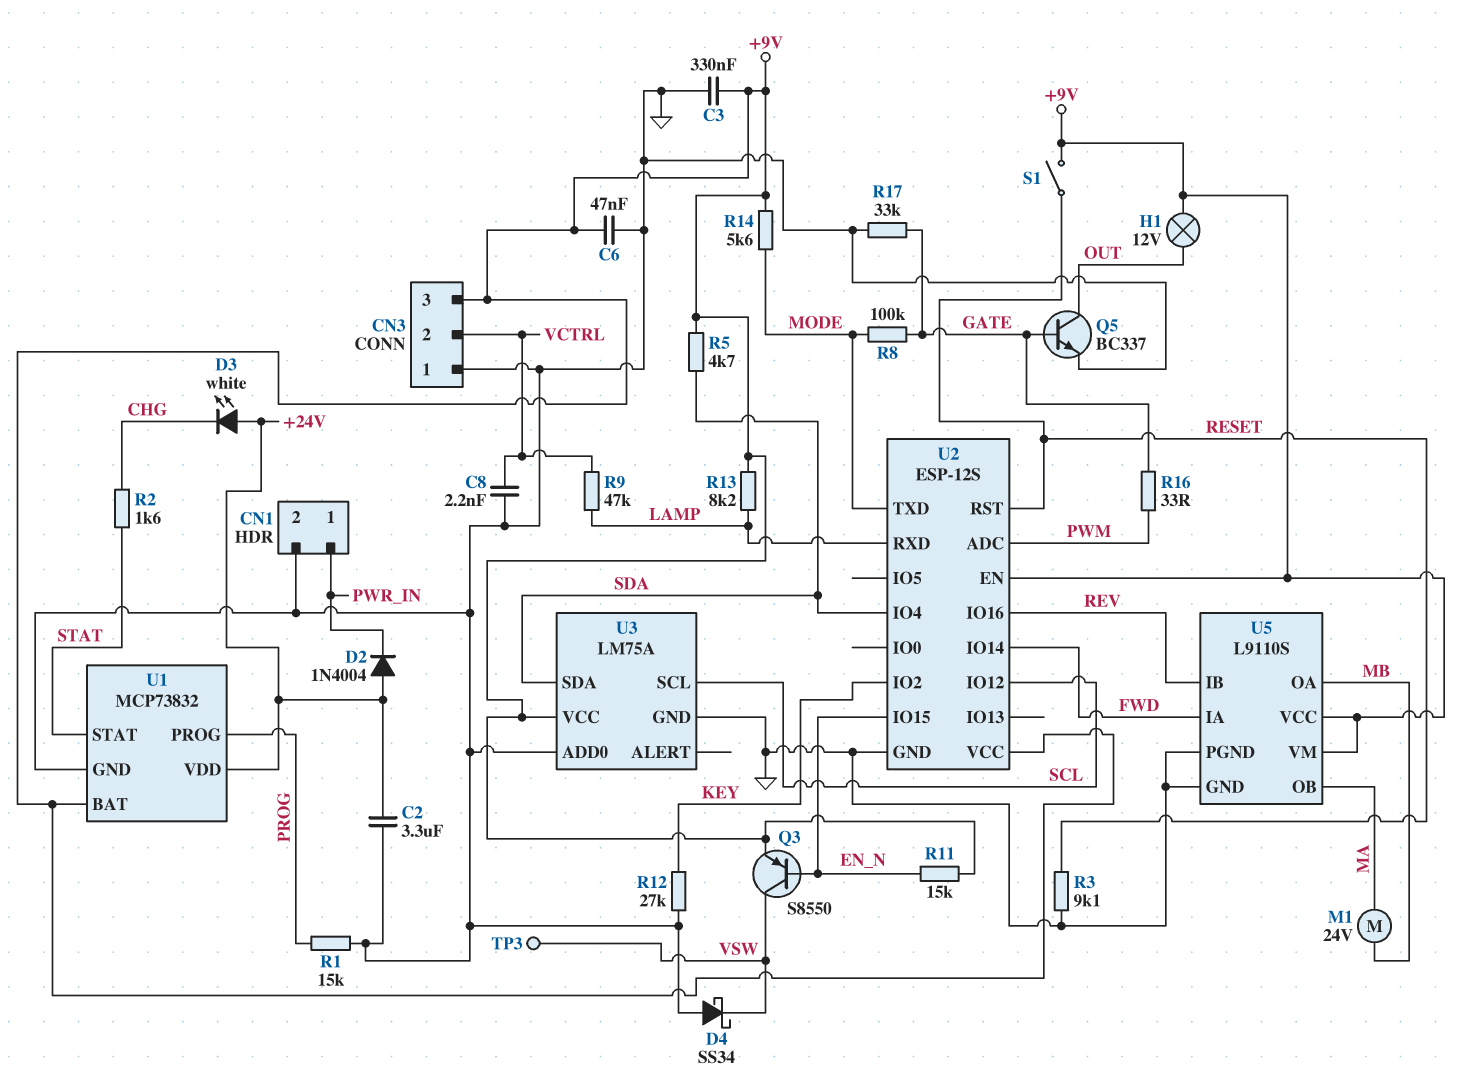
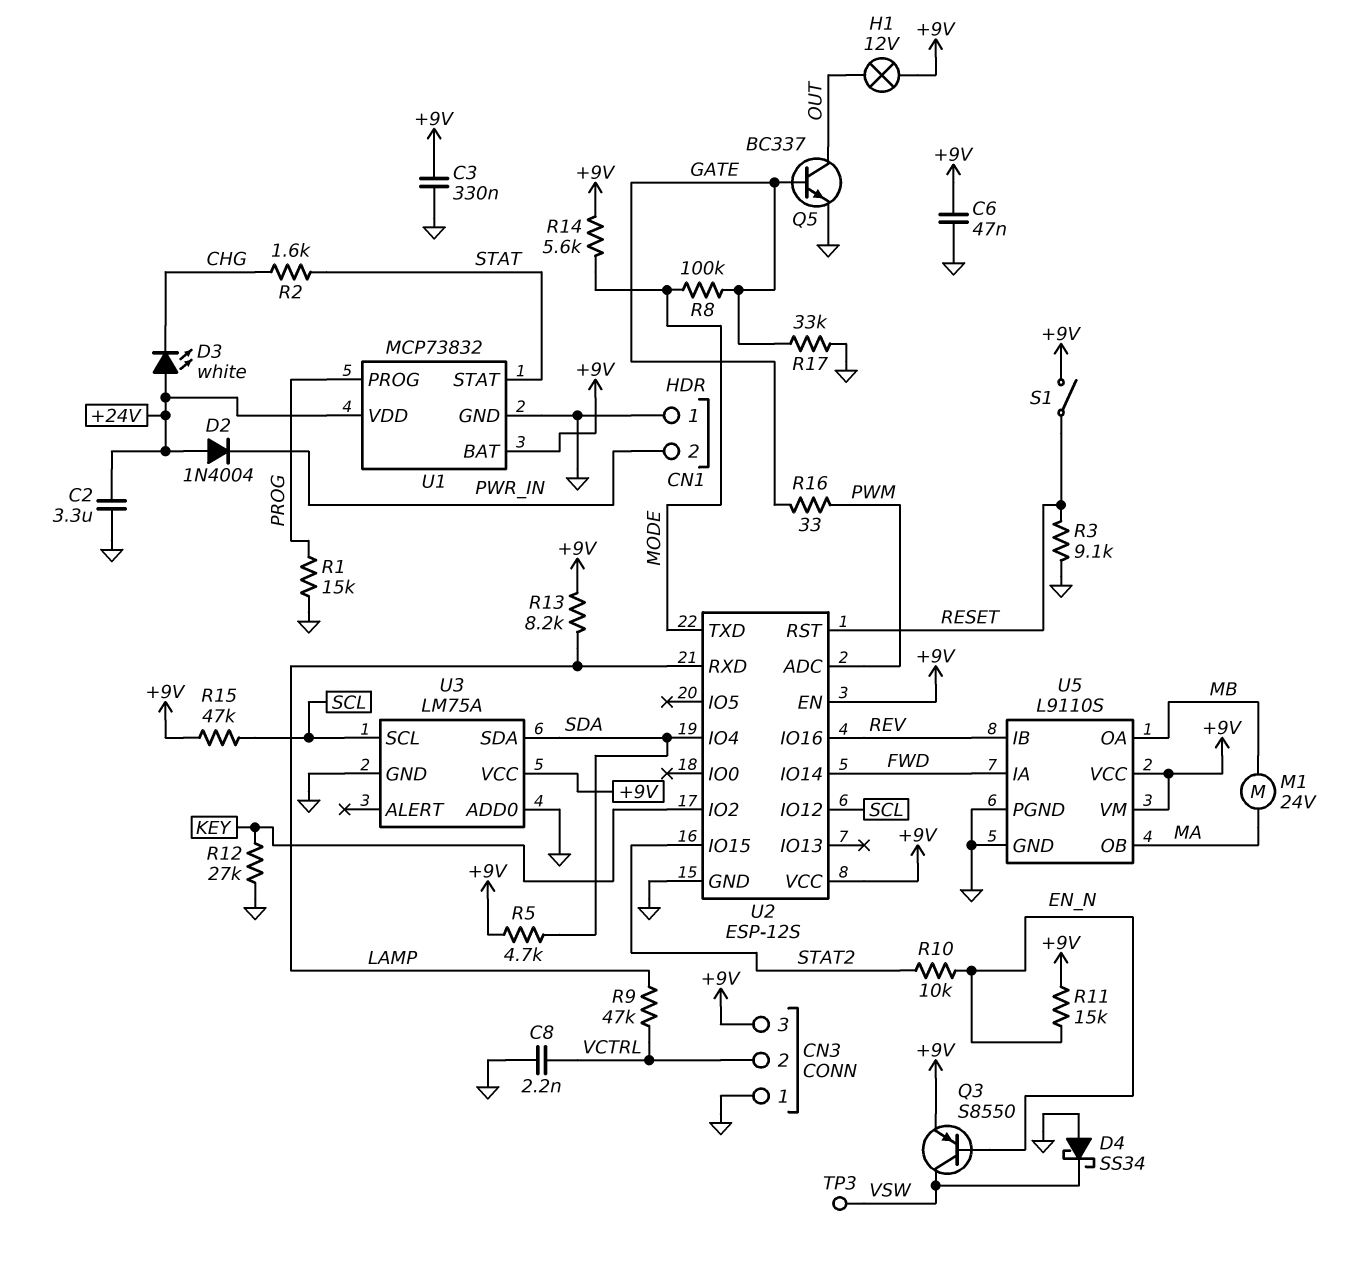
CN1 pin 1: PWR_IN -> GND
CN1 pin 2: GND -> PWR_IN
R10: none -> 10k (EN_N, STAT2)
R15: none -> 47k (+9V, SCL)
U2 pin IO15: EN_N -> STAT2

